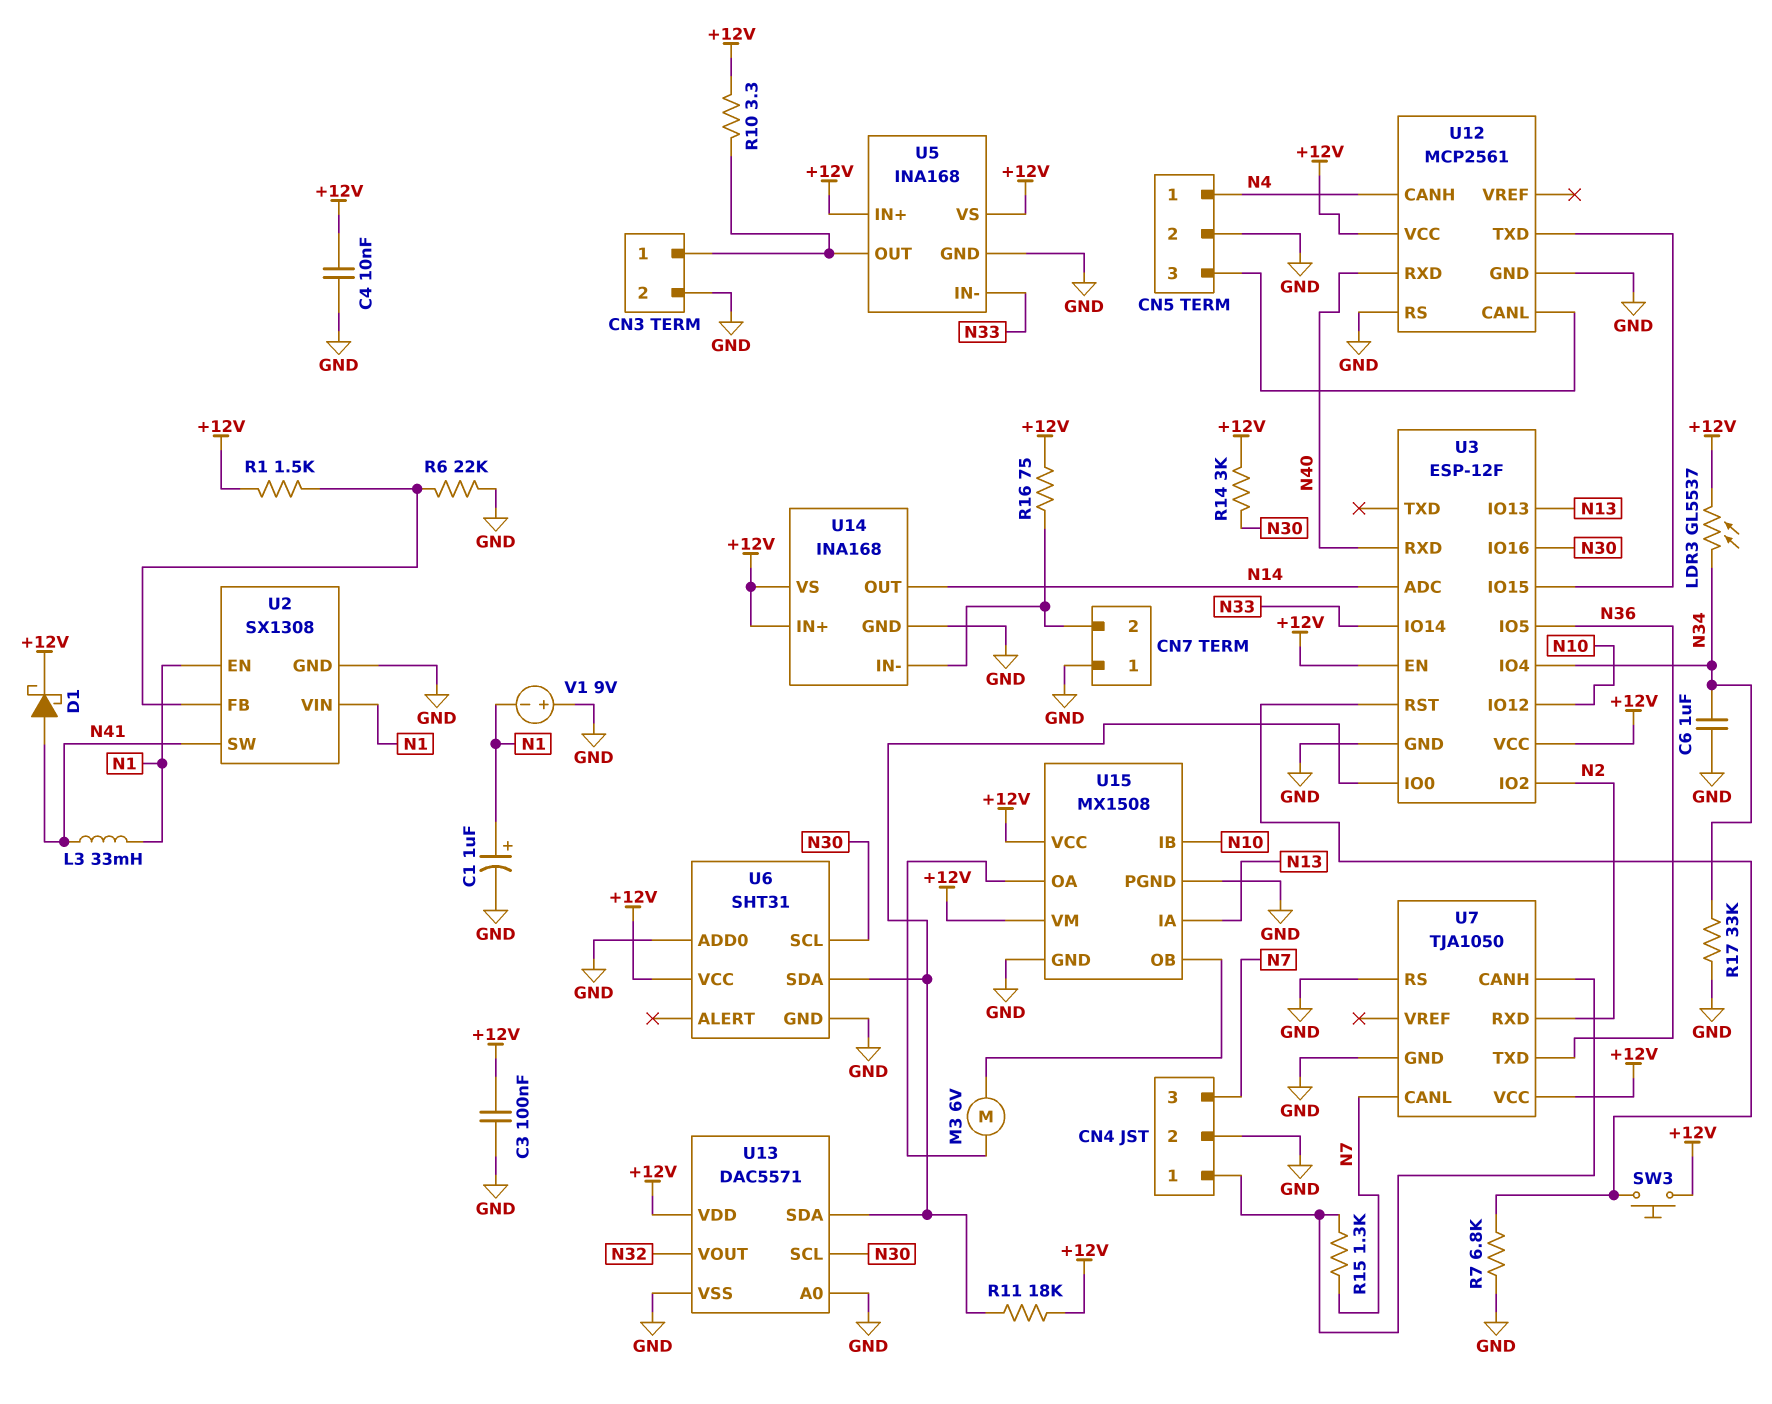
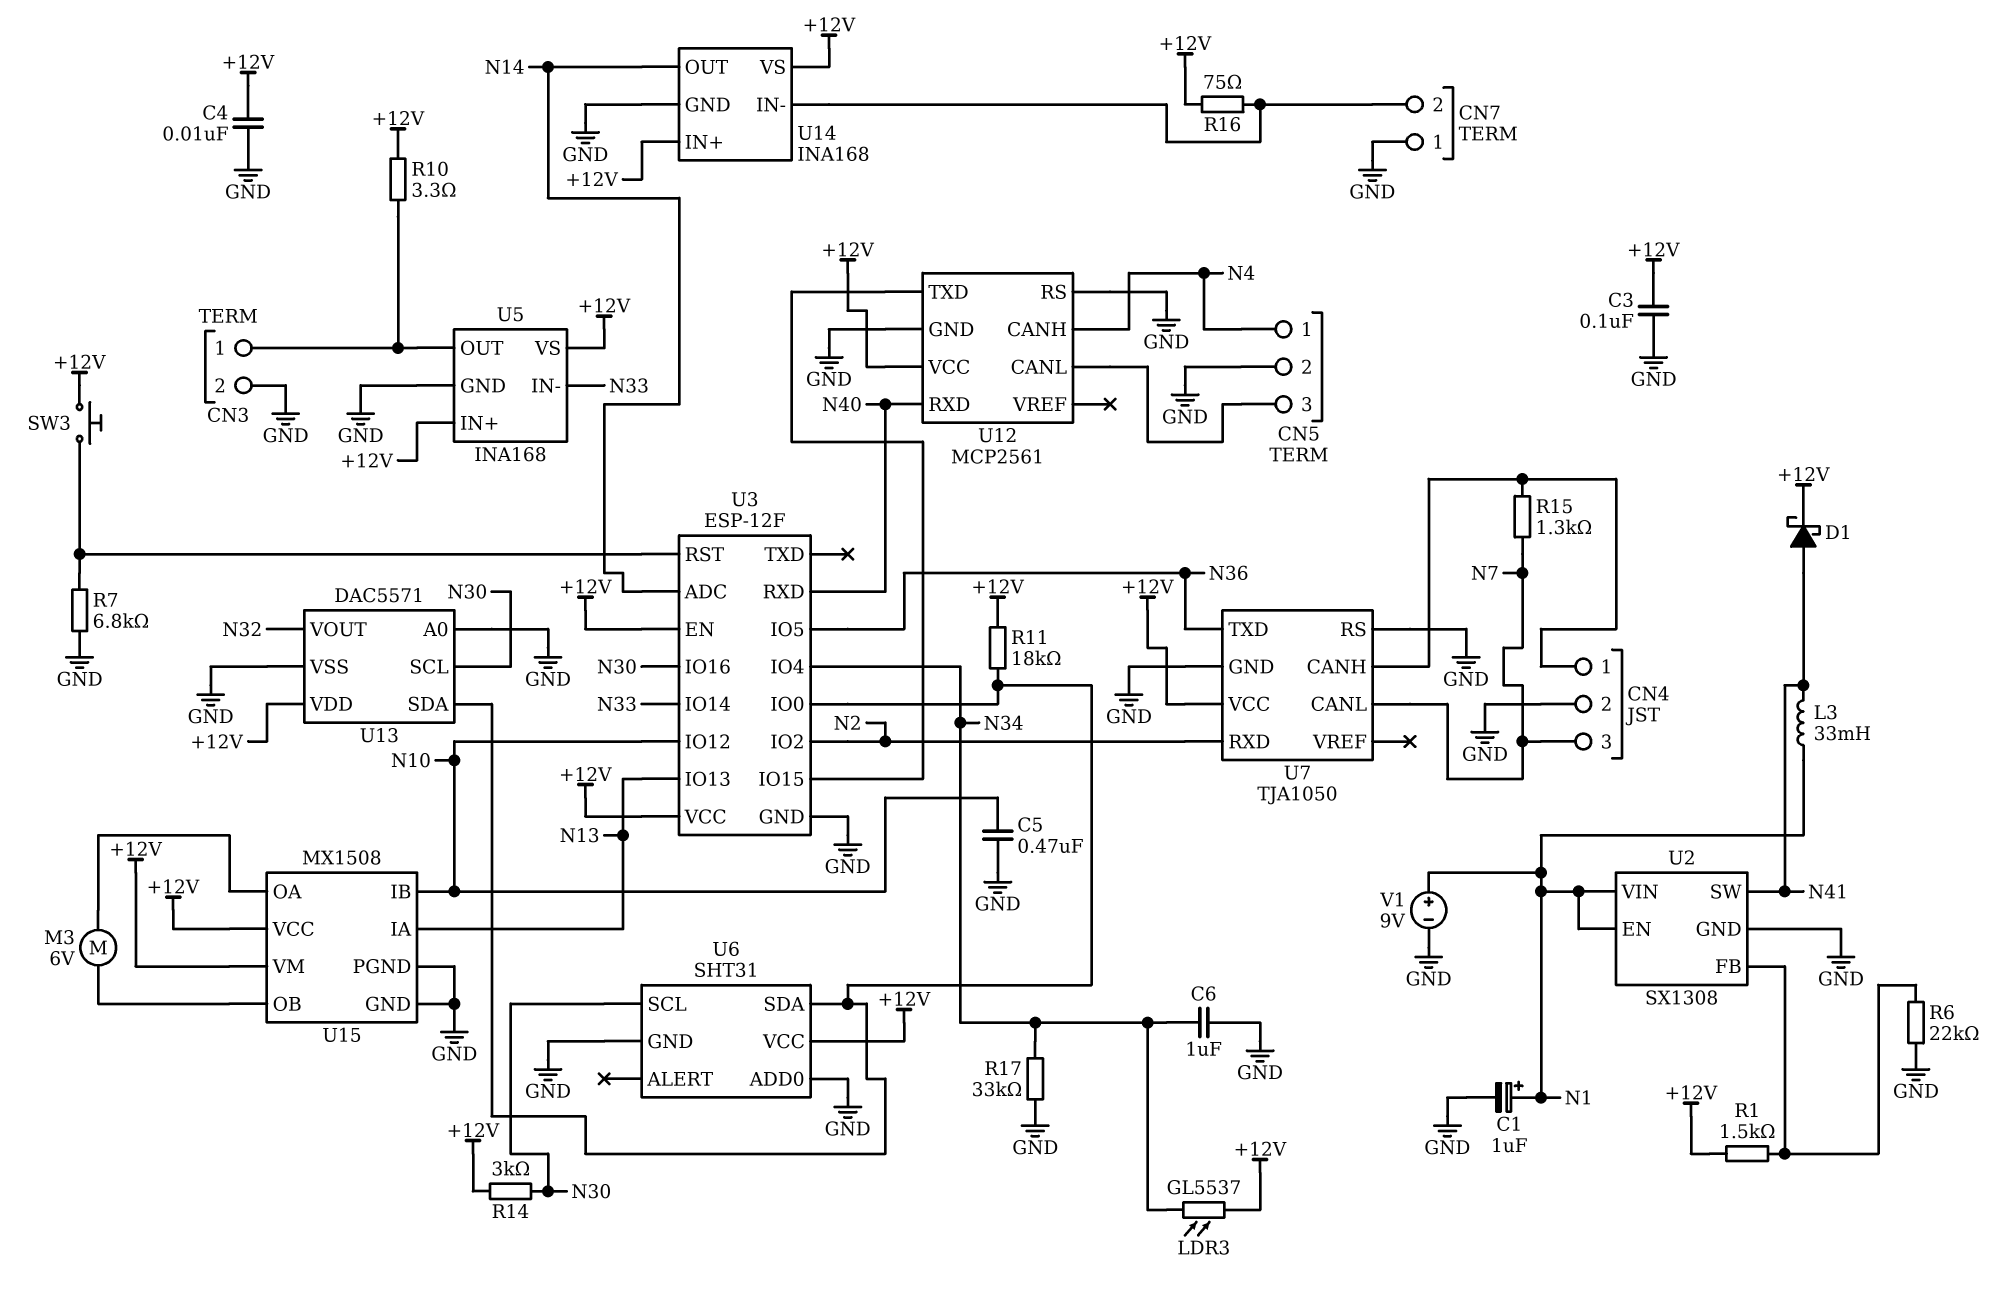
C5: none -> 470nF (GND, N10)
V1: 9V (plus GND, minus N1) -> 9V (plus N1, minus GND)

